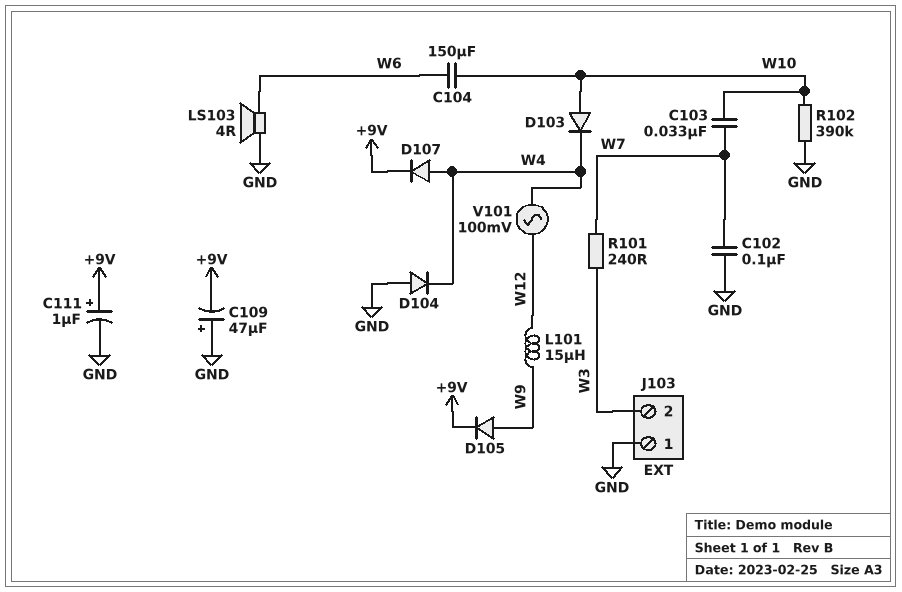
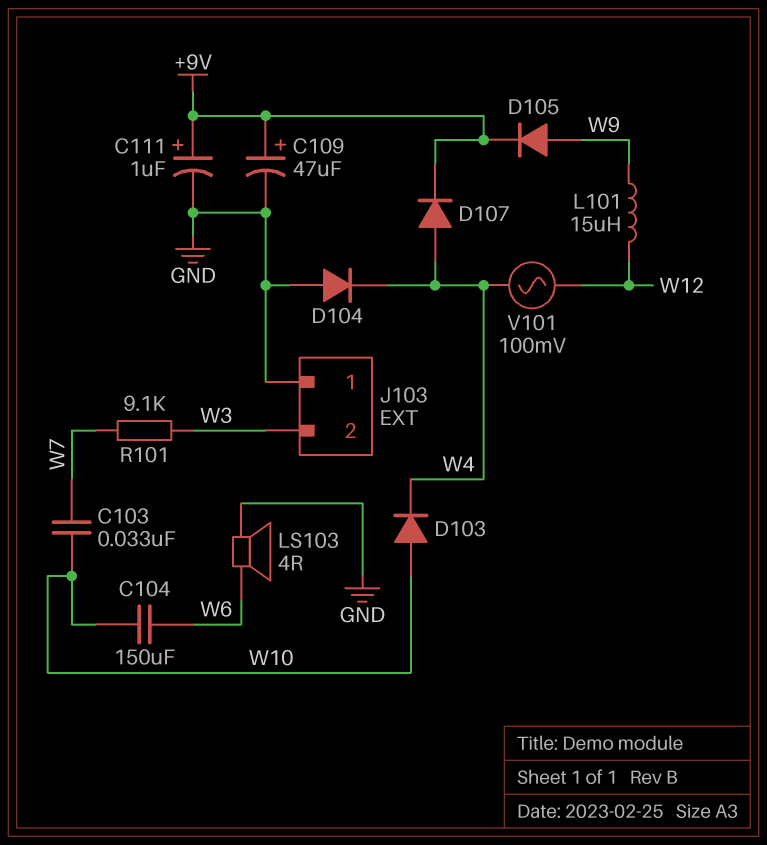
C102: 100nF (GND, W7) -> none
C109: 47uF (plus GND, minus +9V) -> 47uF (plus +9V, minus GND)
R101: 240 (W3, W7) -> 9.1k (W3, W7)
R102: 390k (GND, W10) -> none

